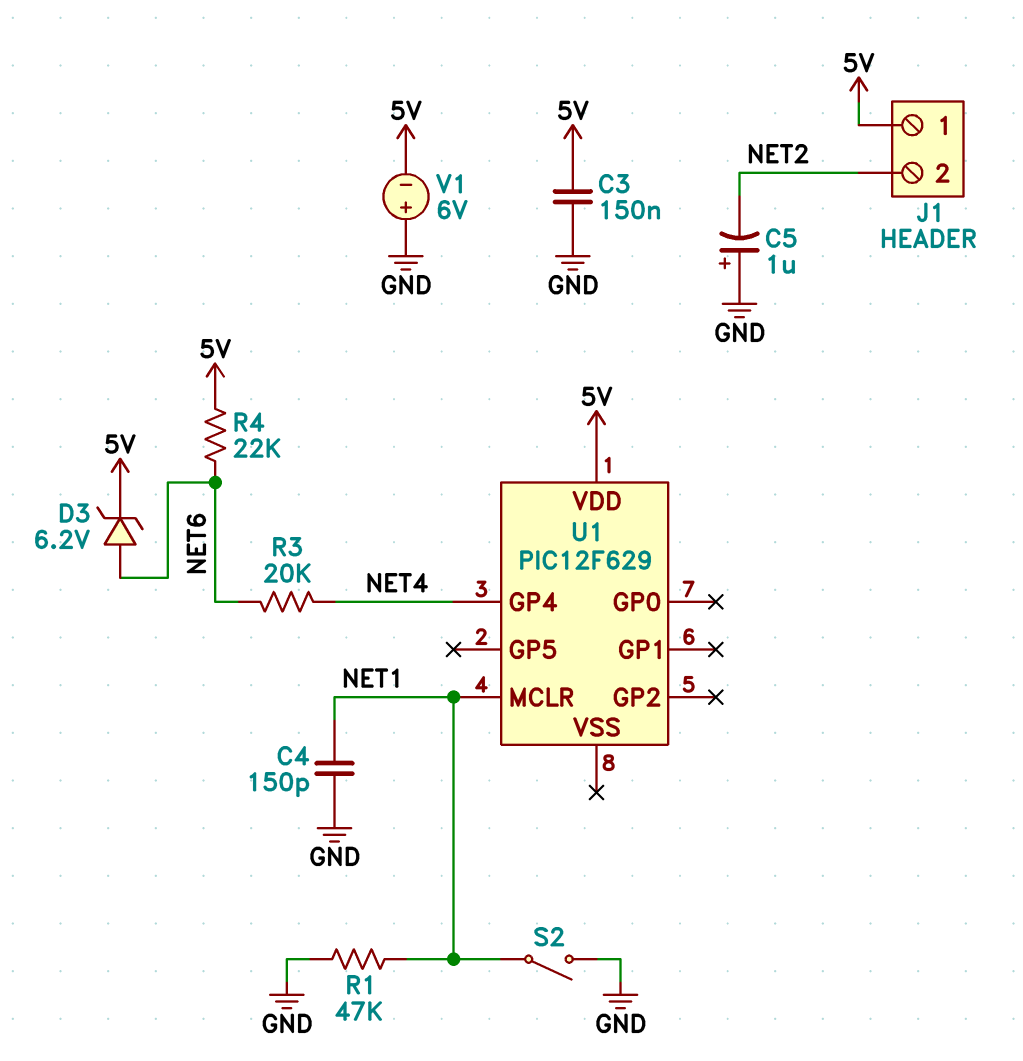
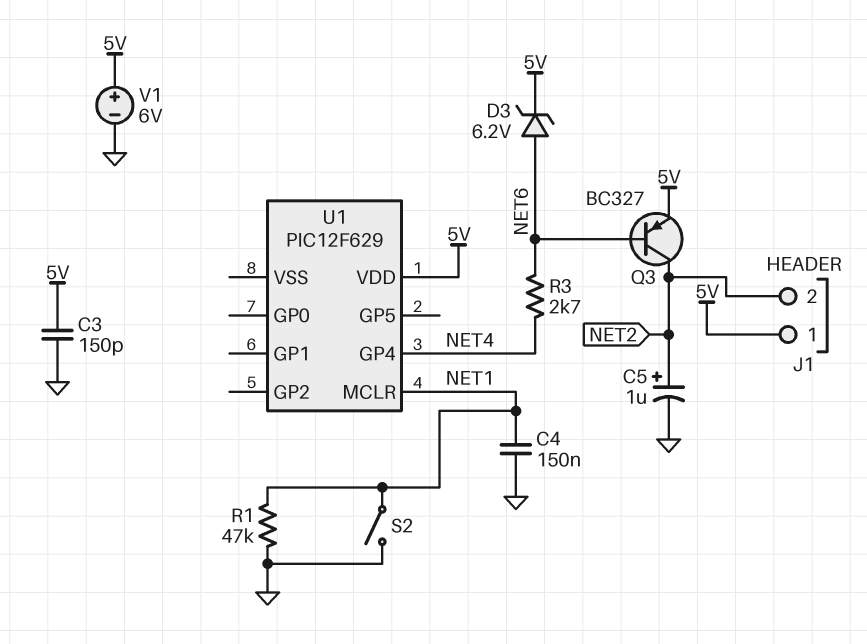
C3: 150nF (5V, GND) -> 150pF (5V, GND)
C4: 150pF (GND, NET1) -> 150nF (GND, NET1)
C5: 1uF (plus GND, minus NET2) -> 1uF (plus NET2, minus GND)
Q3: none -> PNP BC327 (B NET6, C NET2, E 5V)
R3: 20k (NET4, NET6) -> 2.7k (NET4, NET6)
R4: 22k (5V, NET6) -> none
V1: 6V (plus GND, minus 5V) -> 6V (plus 5V, minus GND)

